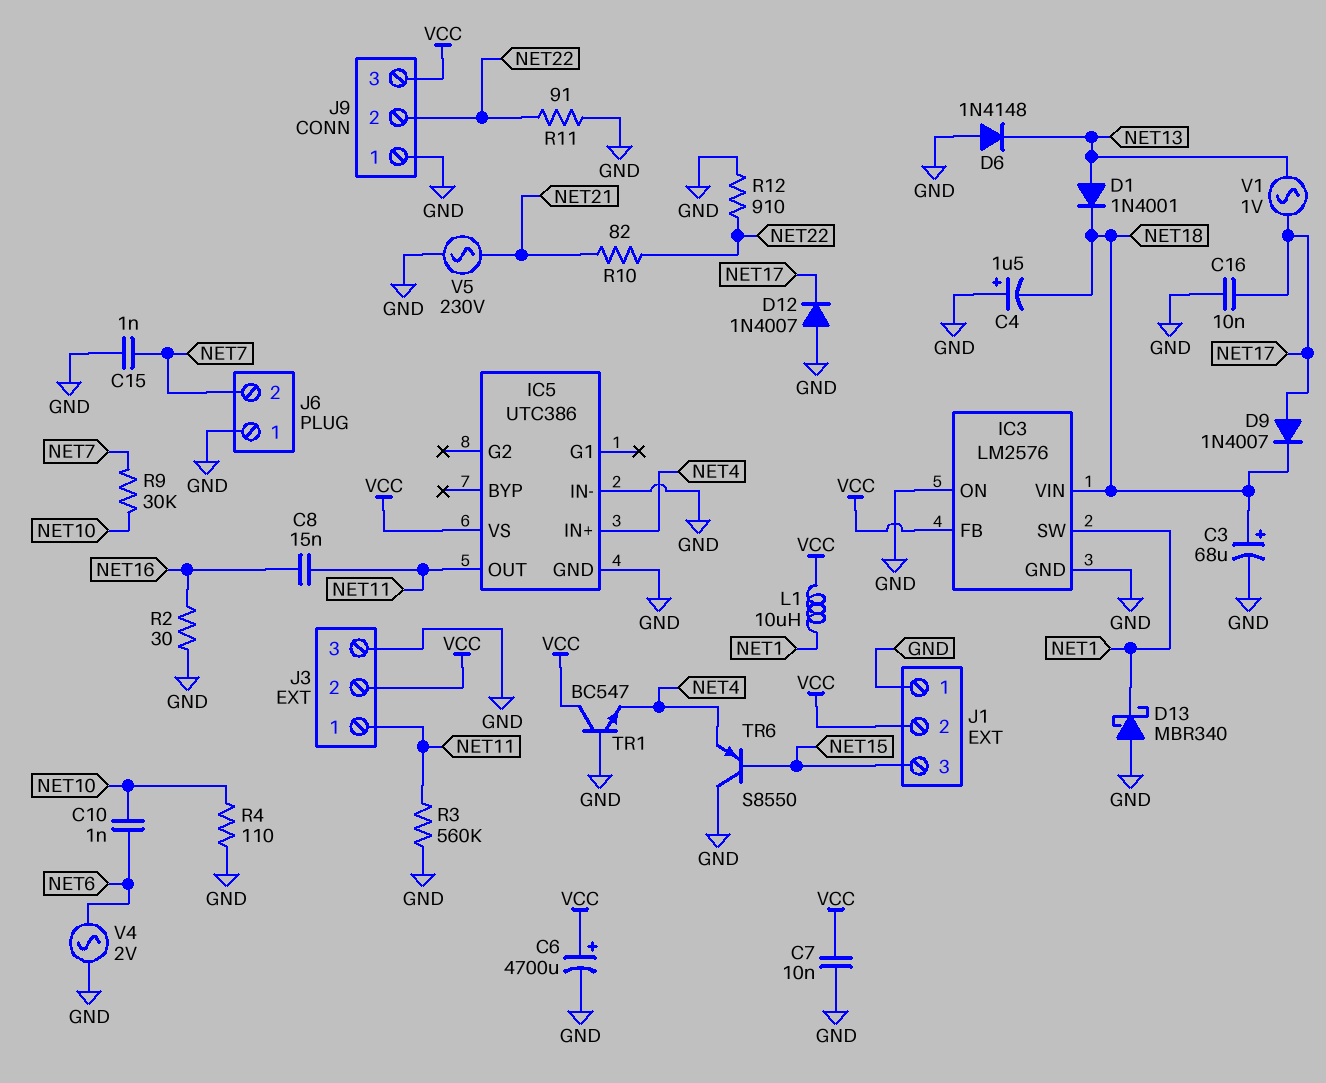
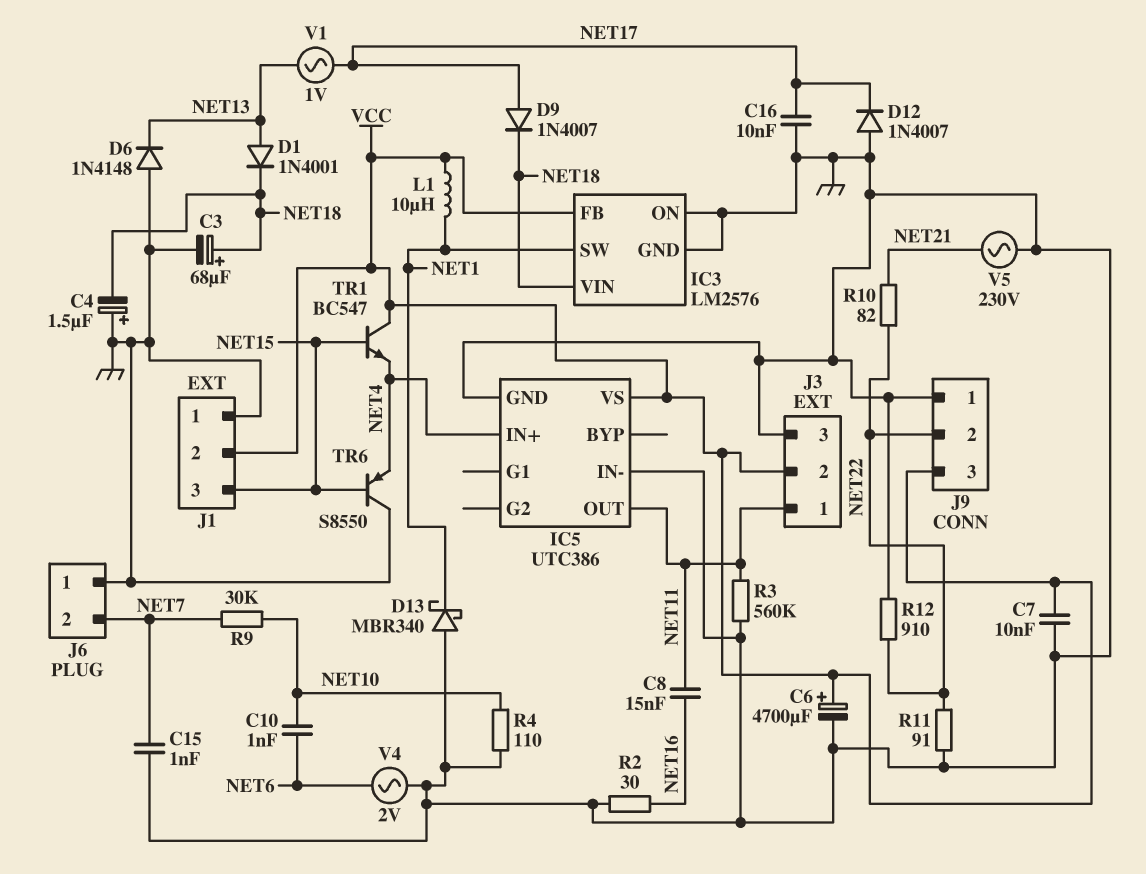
TR1: NPN BC547 (B GND, C VCC, E NET4) -> NPN BC547 (B NET15, C VCC, E NET4)

